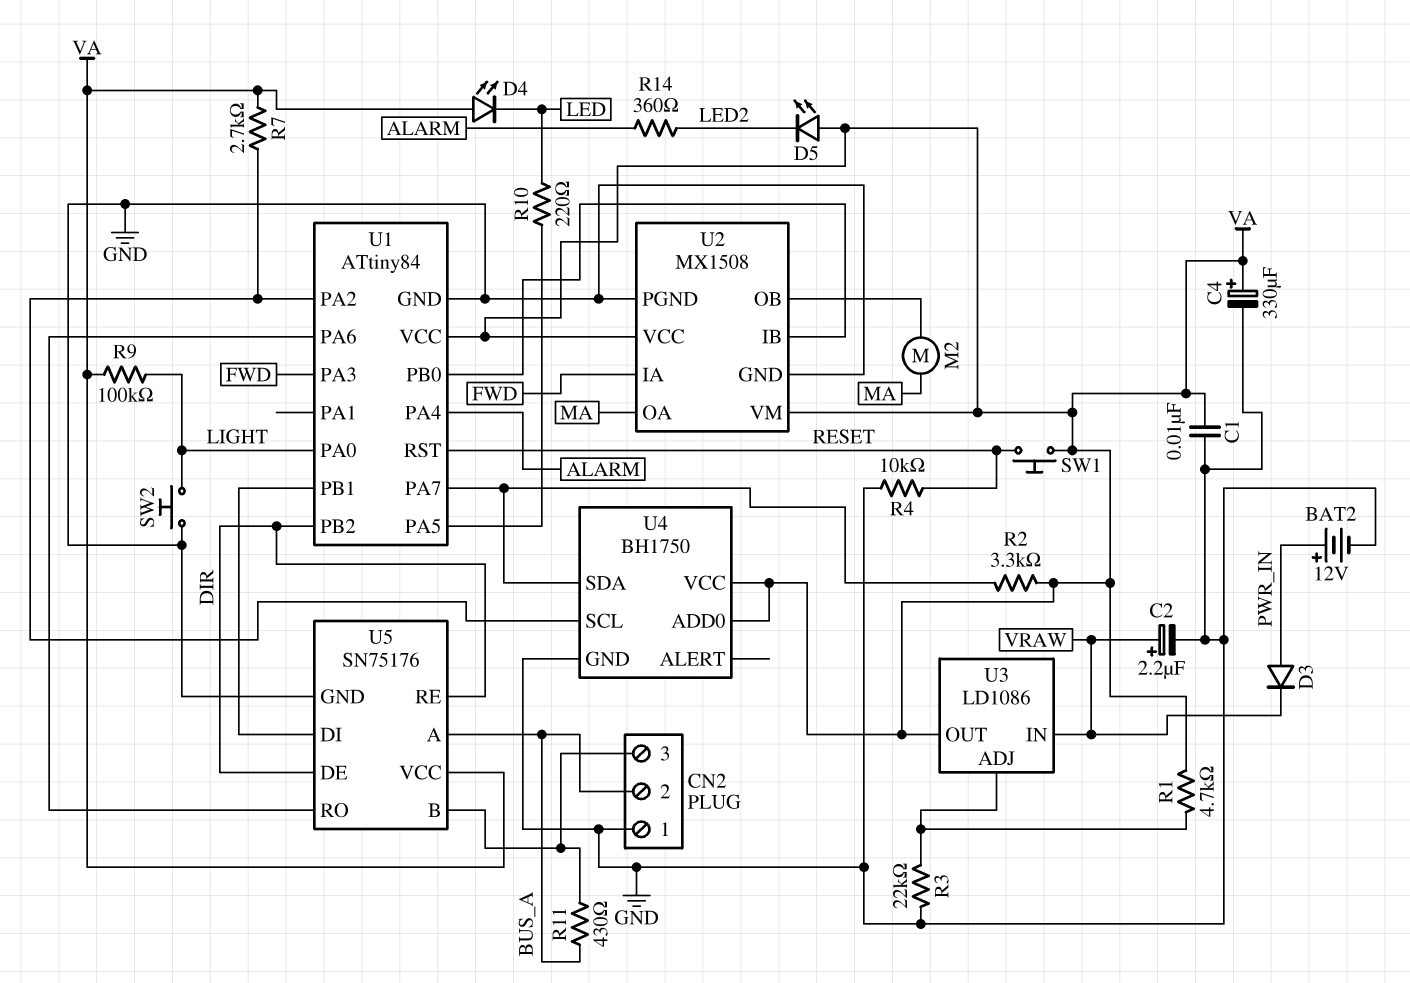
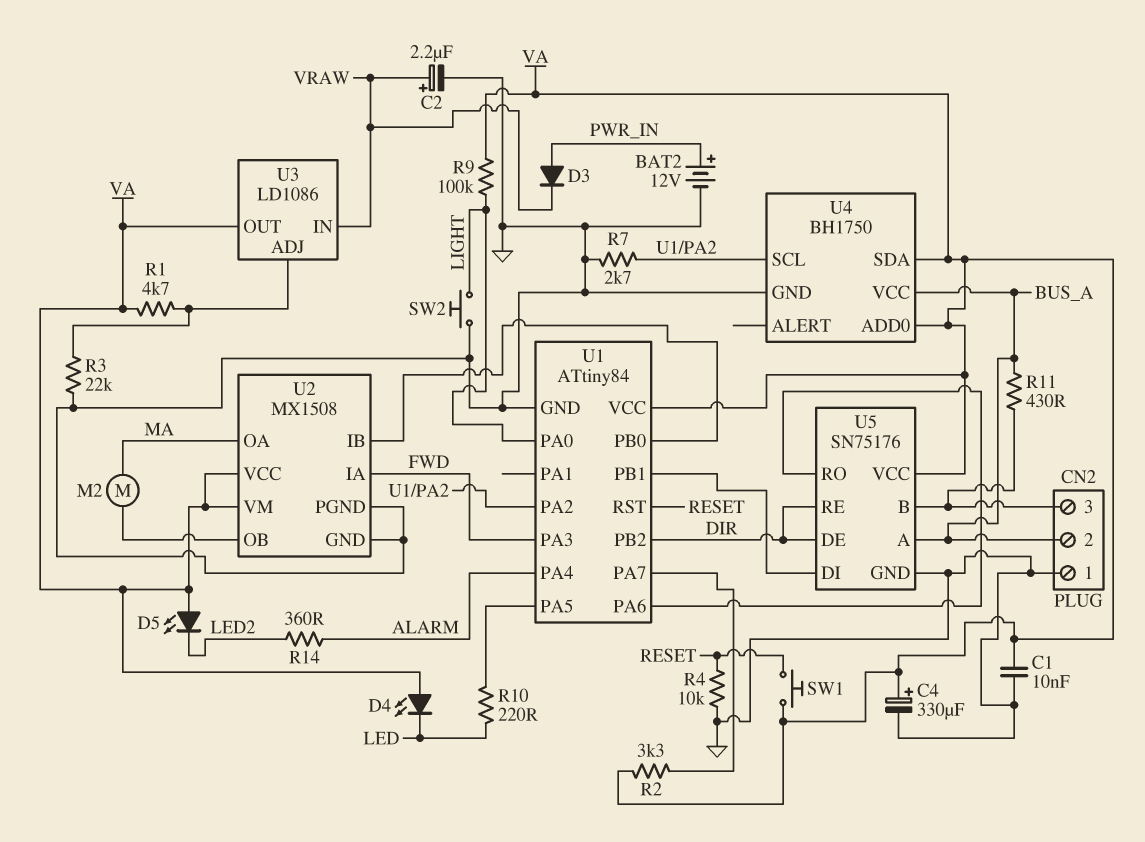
R7: 2.7k (U1/PA2, VA) -> 2.7k (GND, U1/PA2)
U4 pin SDA: U1/PA7 -> VA
U4 pin VCC: VA -> BUS_A

